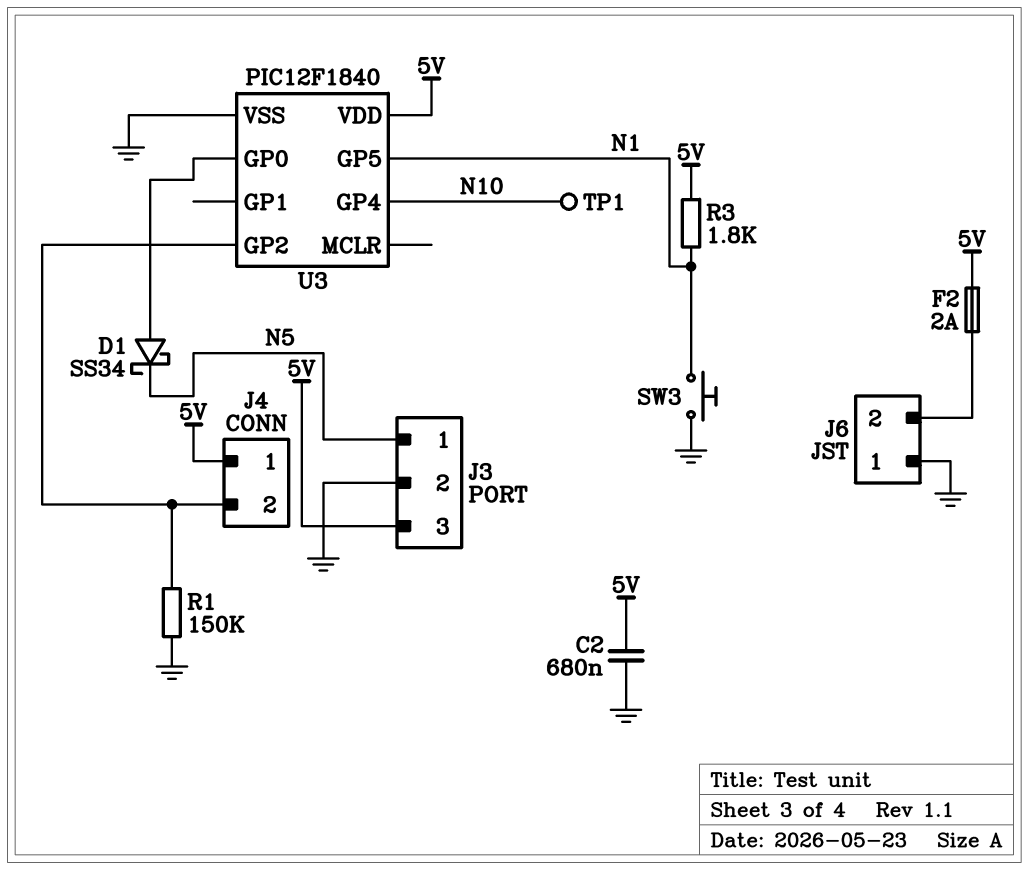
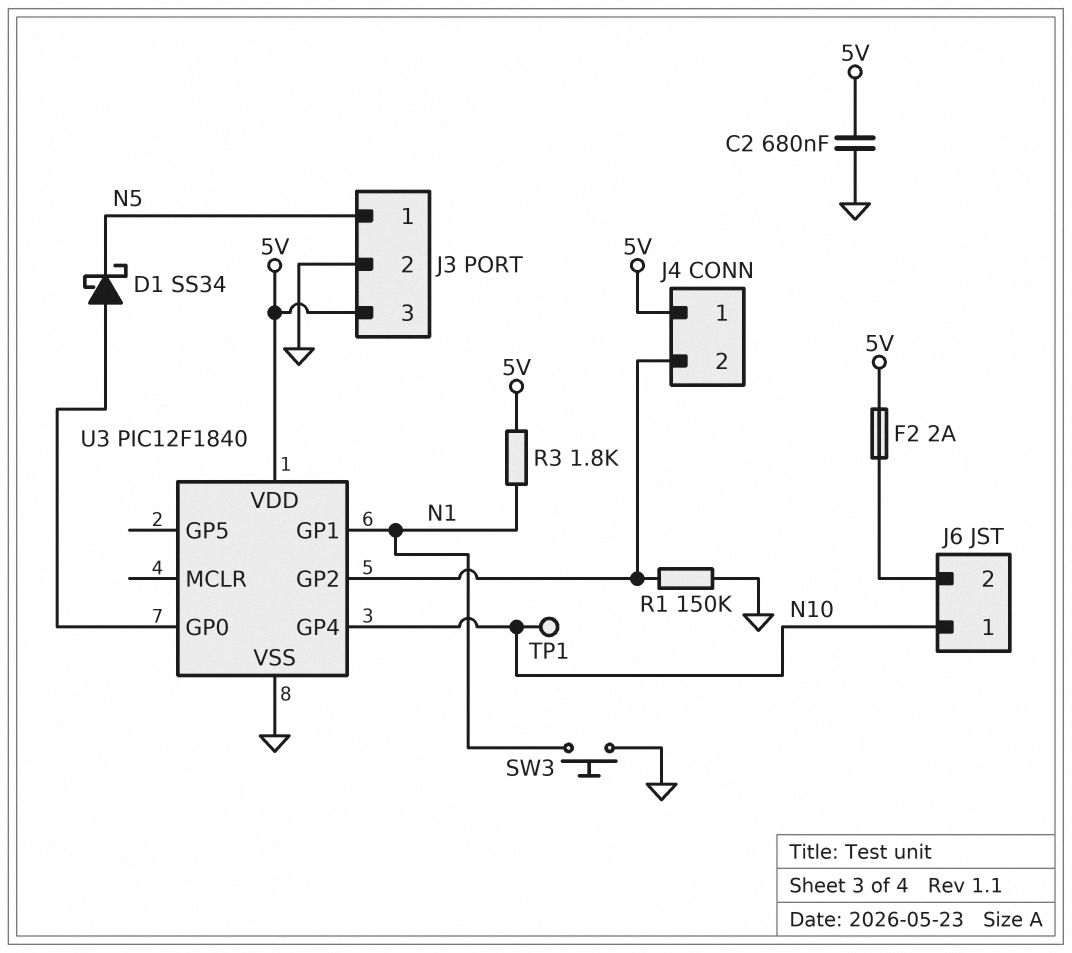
J6 pin 1: GND -> N10
U3 pin GP1: none -> N1
U3 pin GP5: N1 -> none

